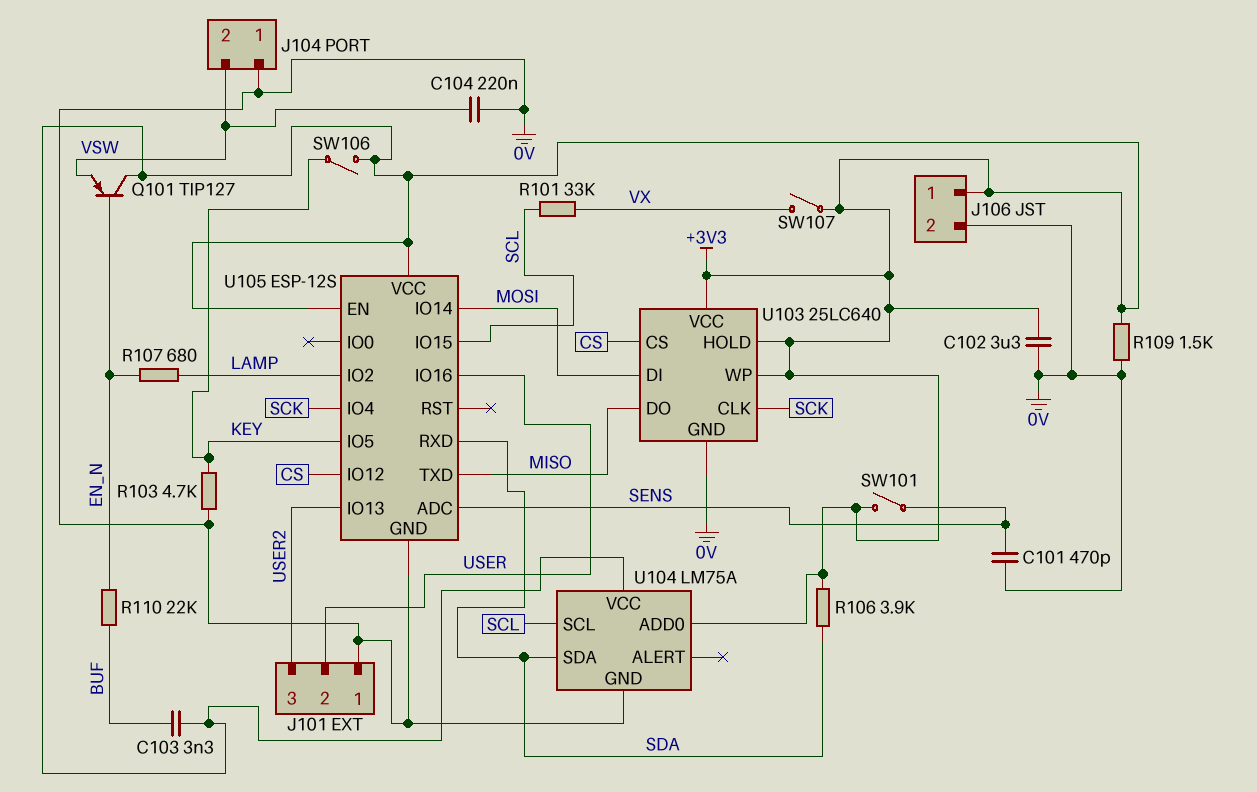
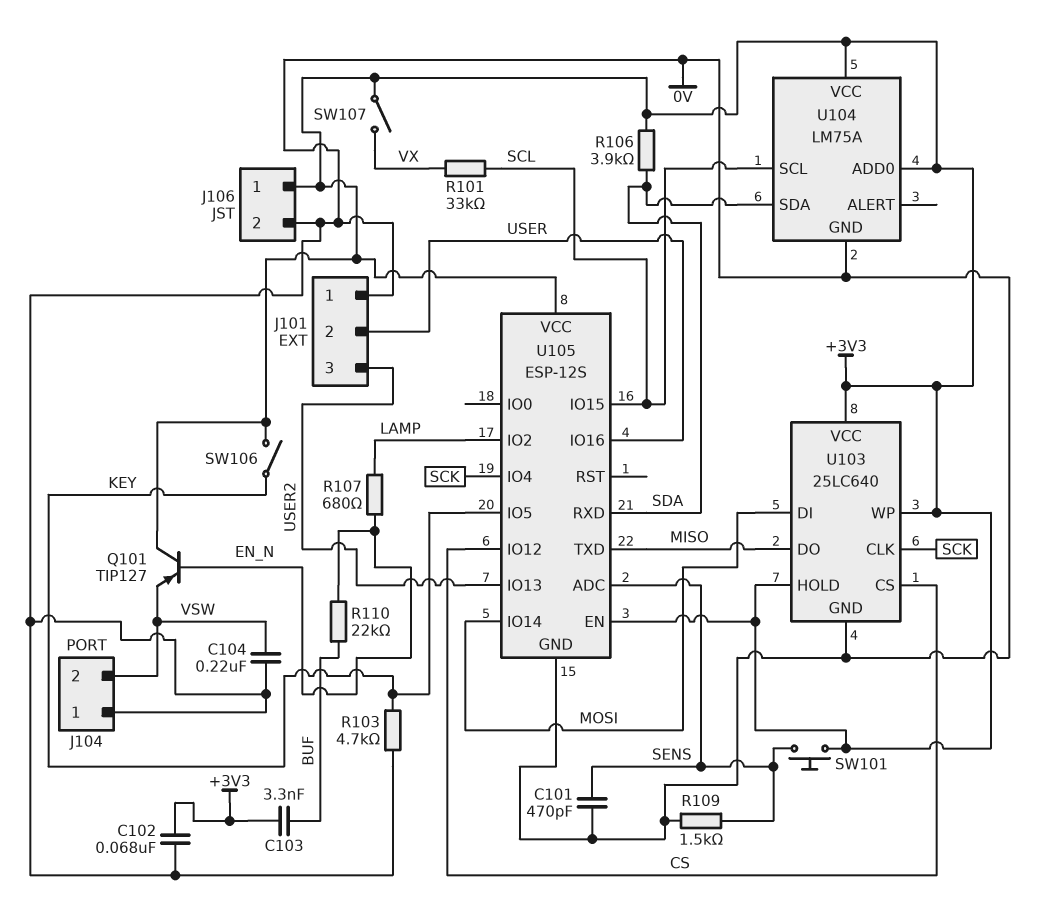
C102: 3.3uF (+3V3, 0V) -> 68nF (+3V3, 0V)
R109: 1.5k (+3V3, 0V) -> 1.5k (0V, SENS)
SW101: switch (+3V3, SENS) -> button (+3V3, SENS)

